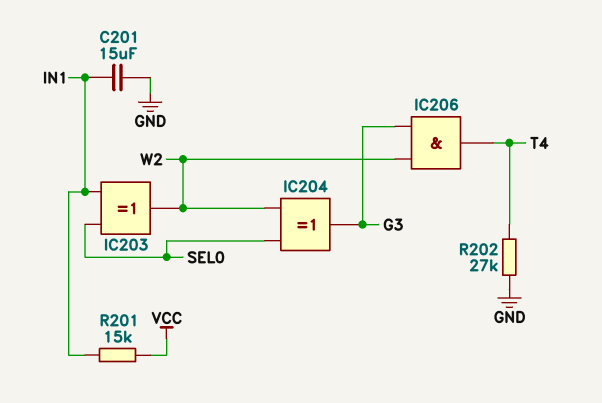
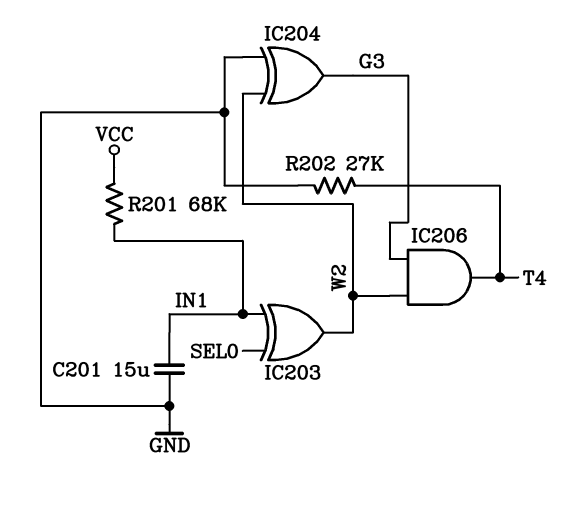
IC204: XOR (in SEL0, in W2, out G3) -> XOR (in GND, in W2, out G3)
R201: 15k (IN1, VCC) -> 68k (IN1, VCC)

